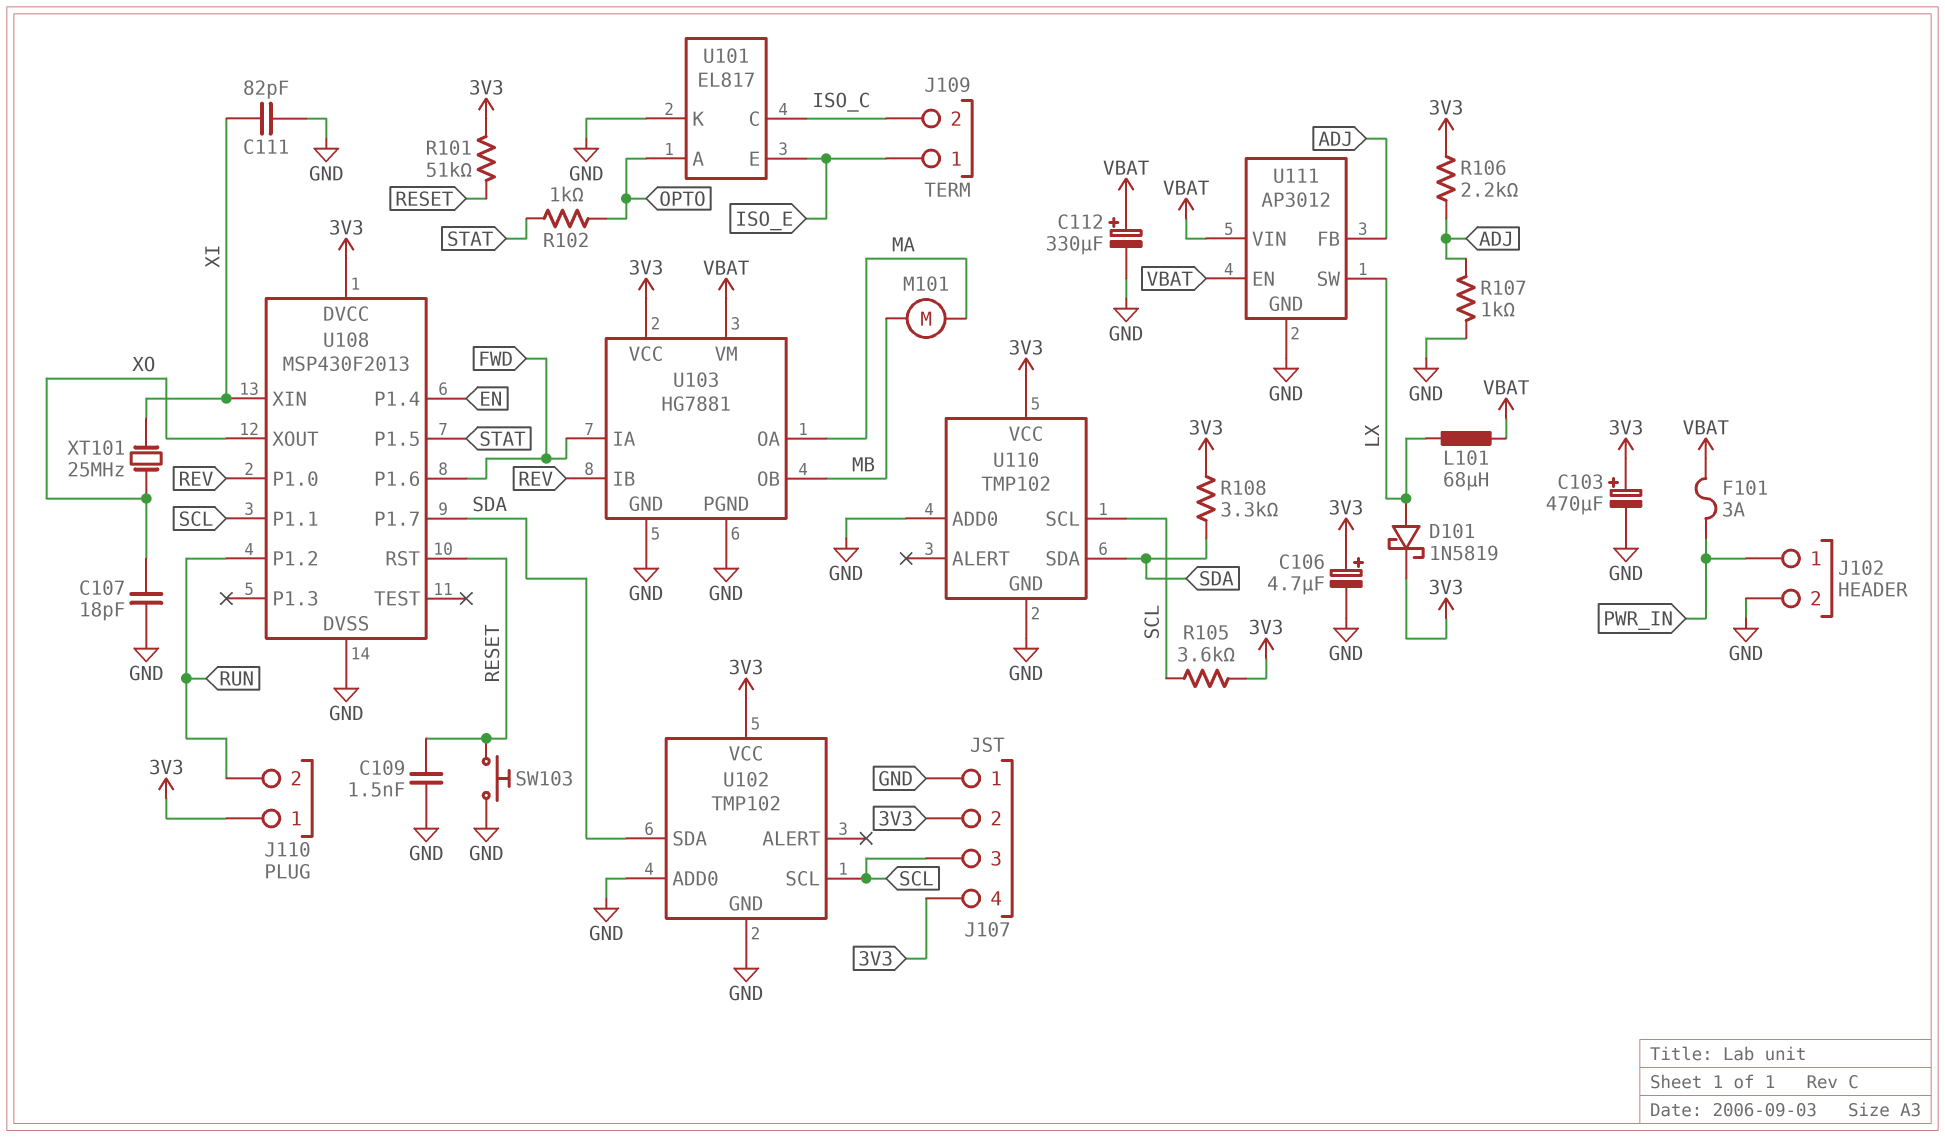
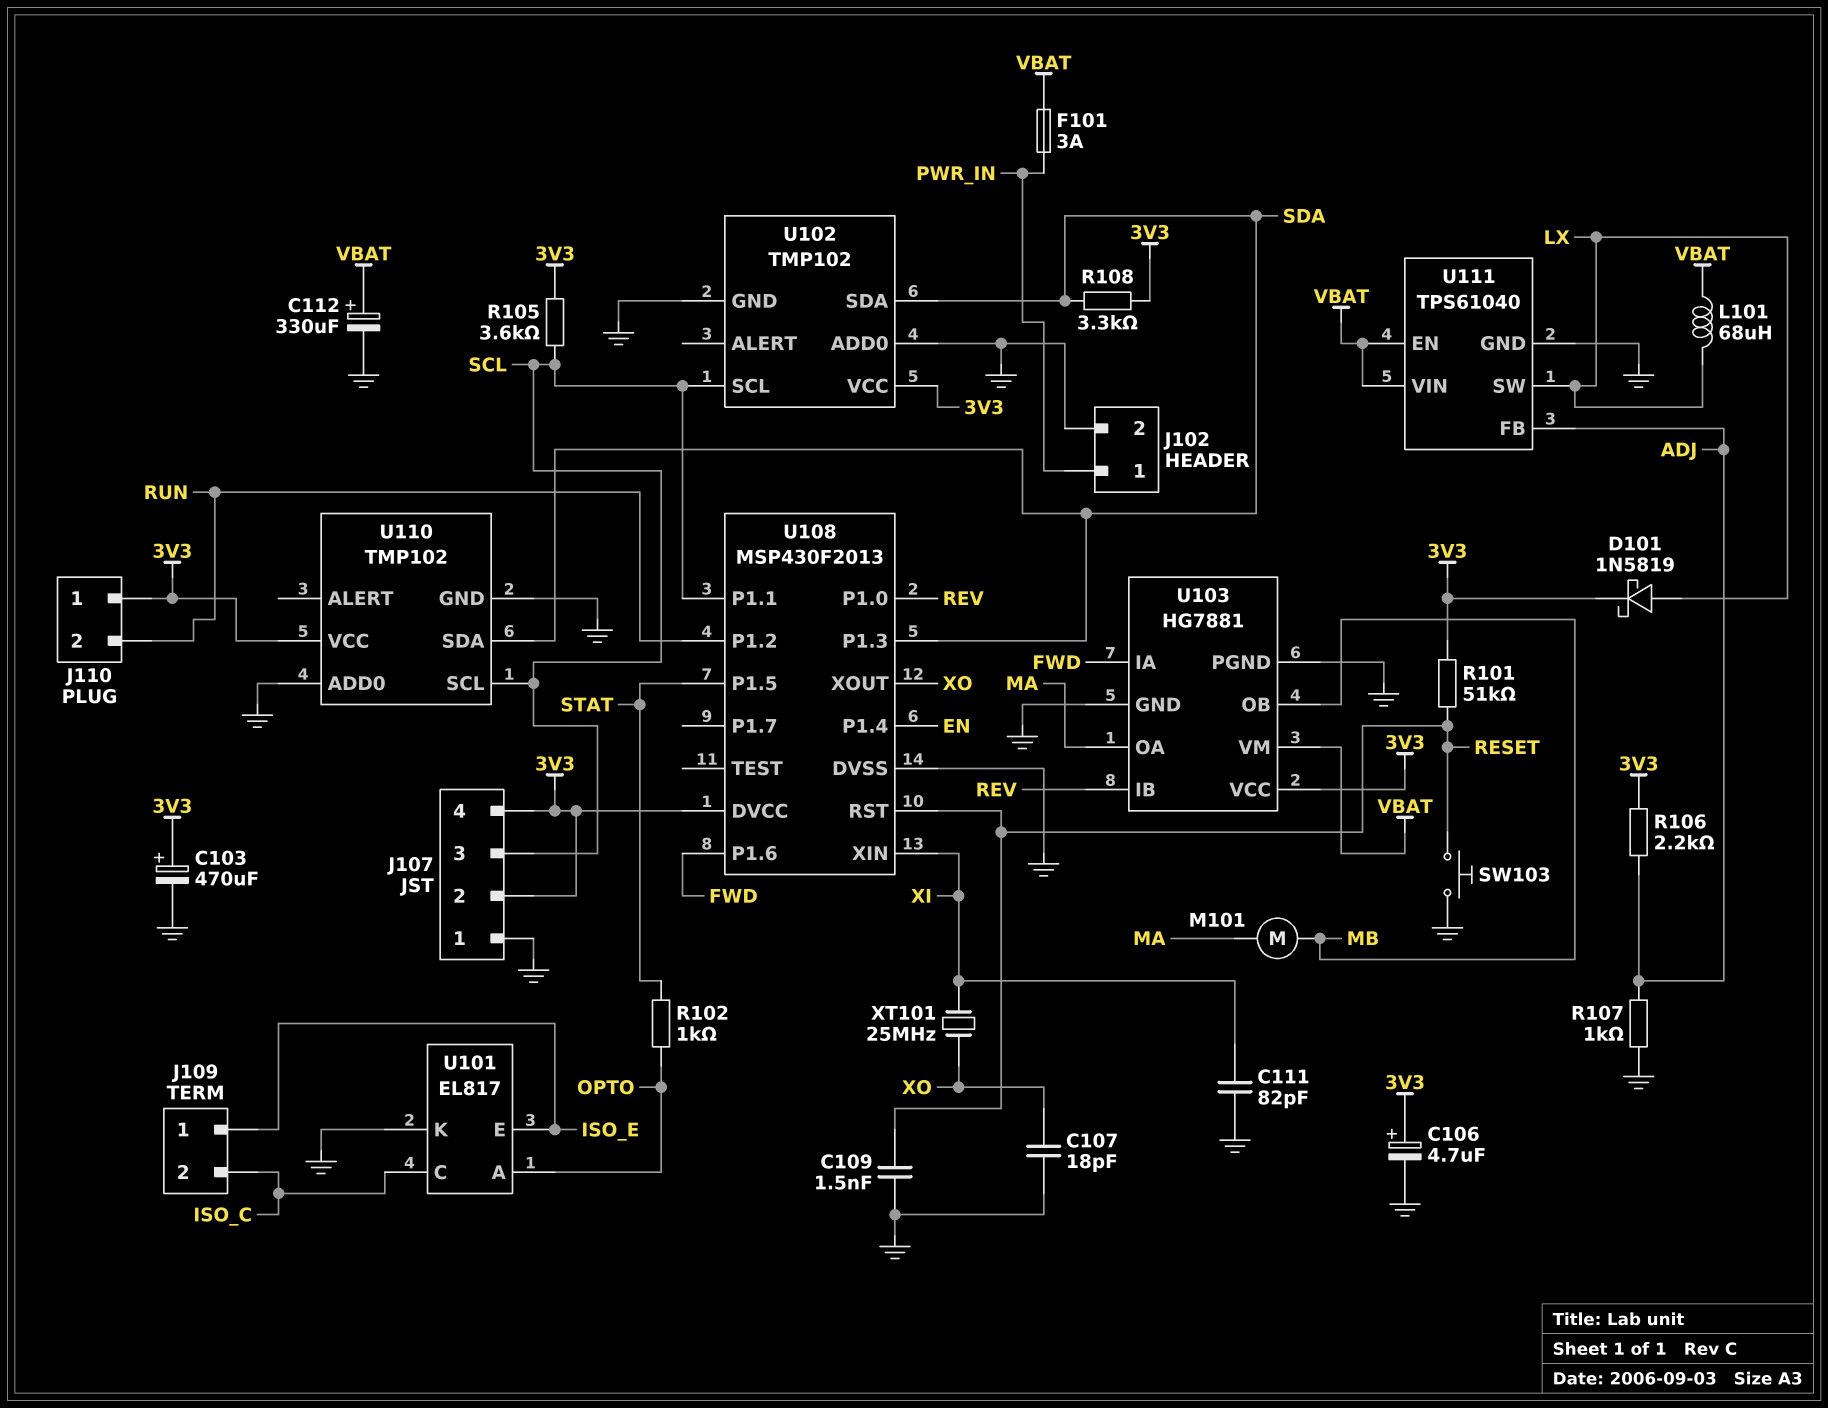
U108 pin P1.3: none -> SDA
U108 pin P1.7: SDA -> none
U111: AP3012 -> TPS61040

